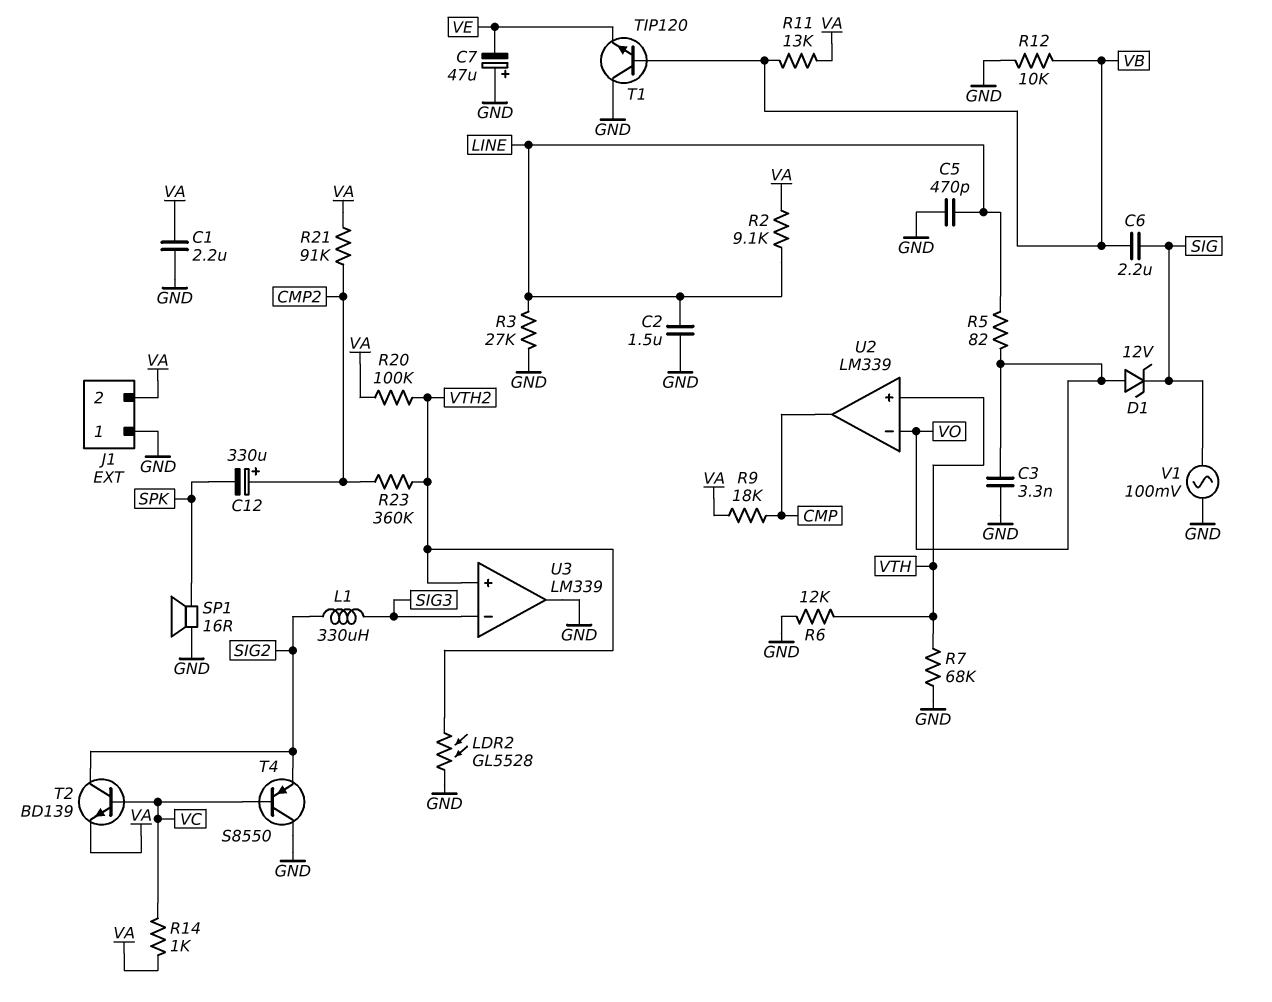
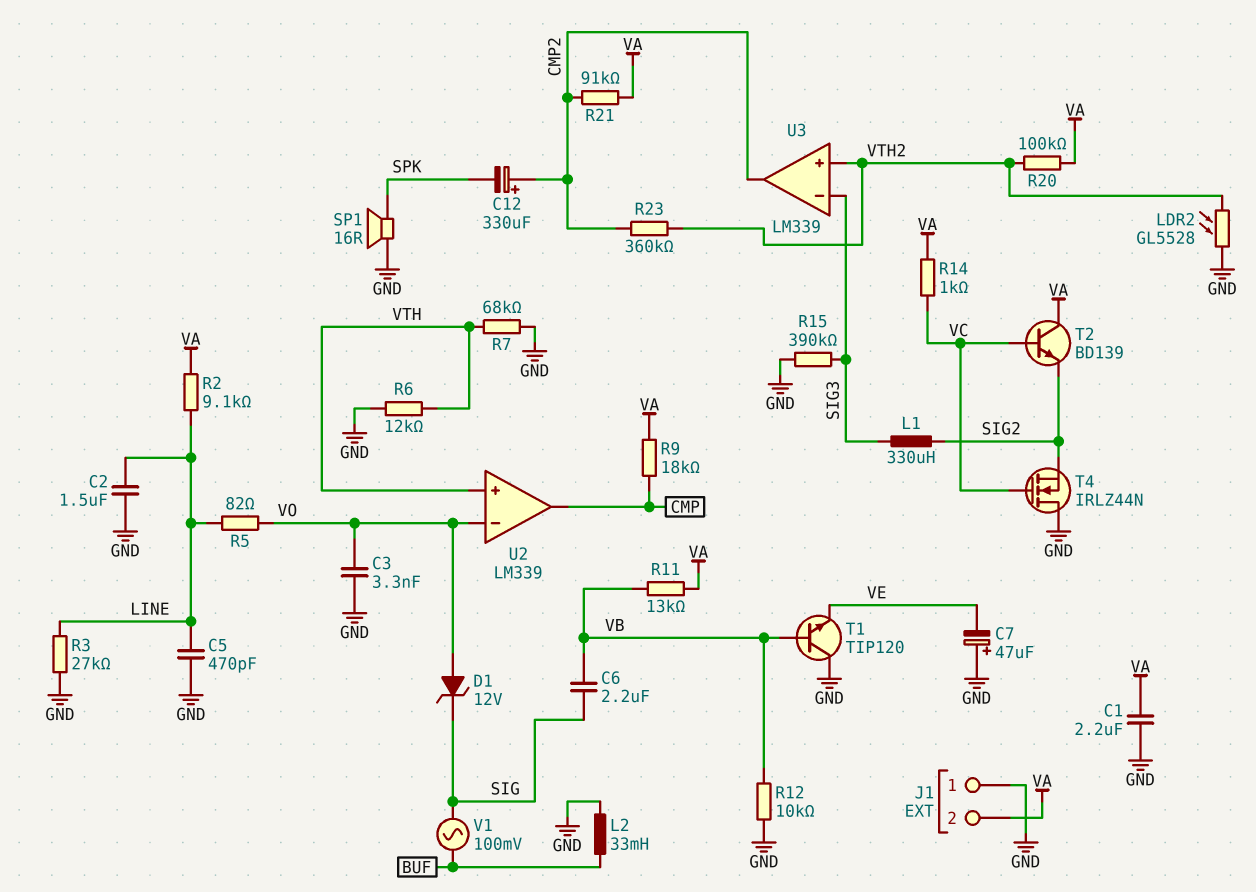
L2: none -> 33mH (BUF, GND)
R15: none -> 390k (GND, SIG3)
T2: NPN BD139 (B VC, C SIG2, E VA) -> NPN BD139 (B VC, C VA, E SIG2)
T4: PNP S8550 (B VC, C GND, E SIG2) -> NMOS IRLZ44N (G VC, D GND, S SIG2)
U3 pin out: GND -> CMP2
V1: AC 100mV (GND, SIG) -> AC 100mV (BUF, SIG)

